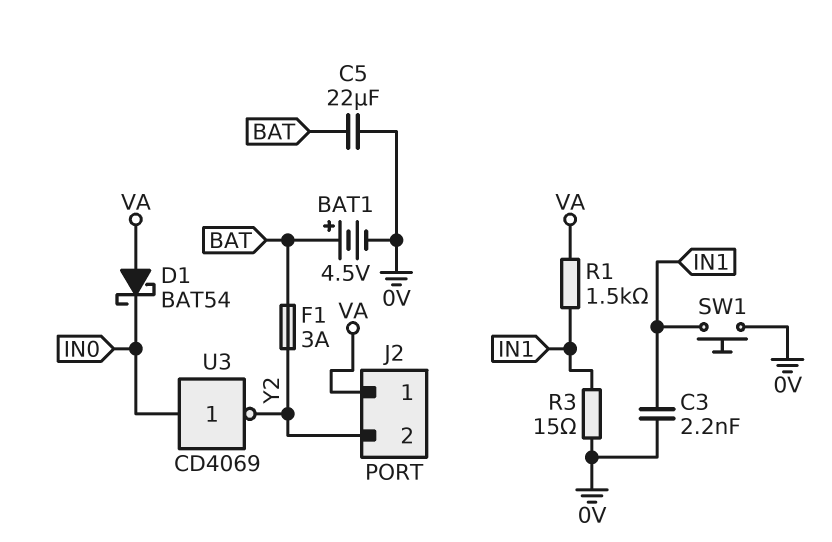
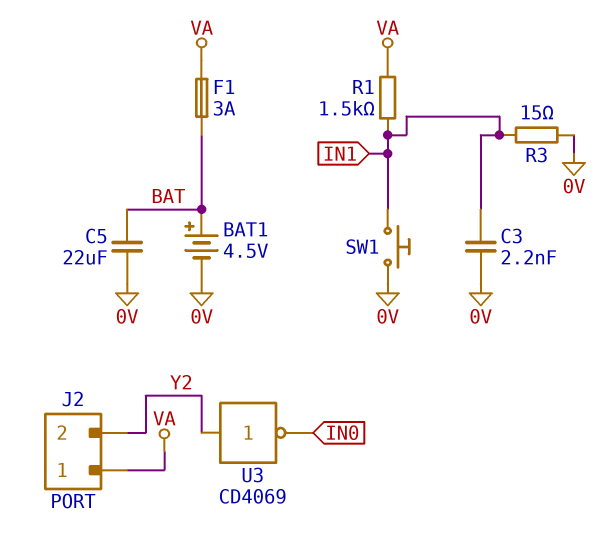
D1: schottky BAT54 (A VA, K IN0) -> none
F1: 3A (BAT, Y2) -> 3A (BAT, VA)
U3: NOT CD4069 (in IN0, out Y2) -> NOT CD4069 (in Y2, out IN0)

